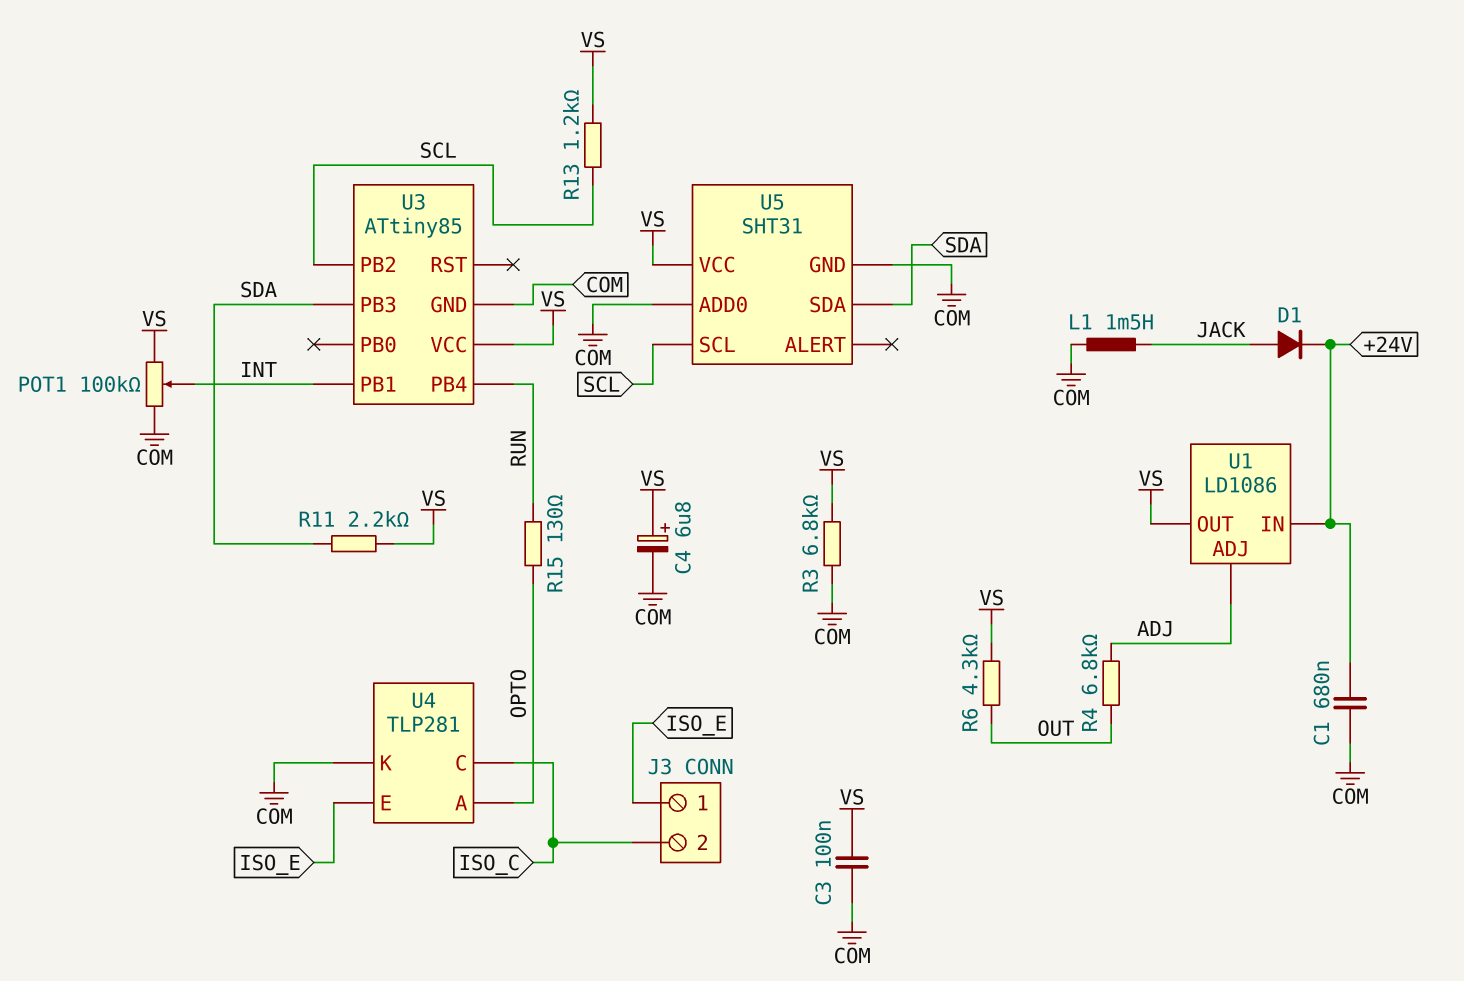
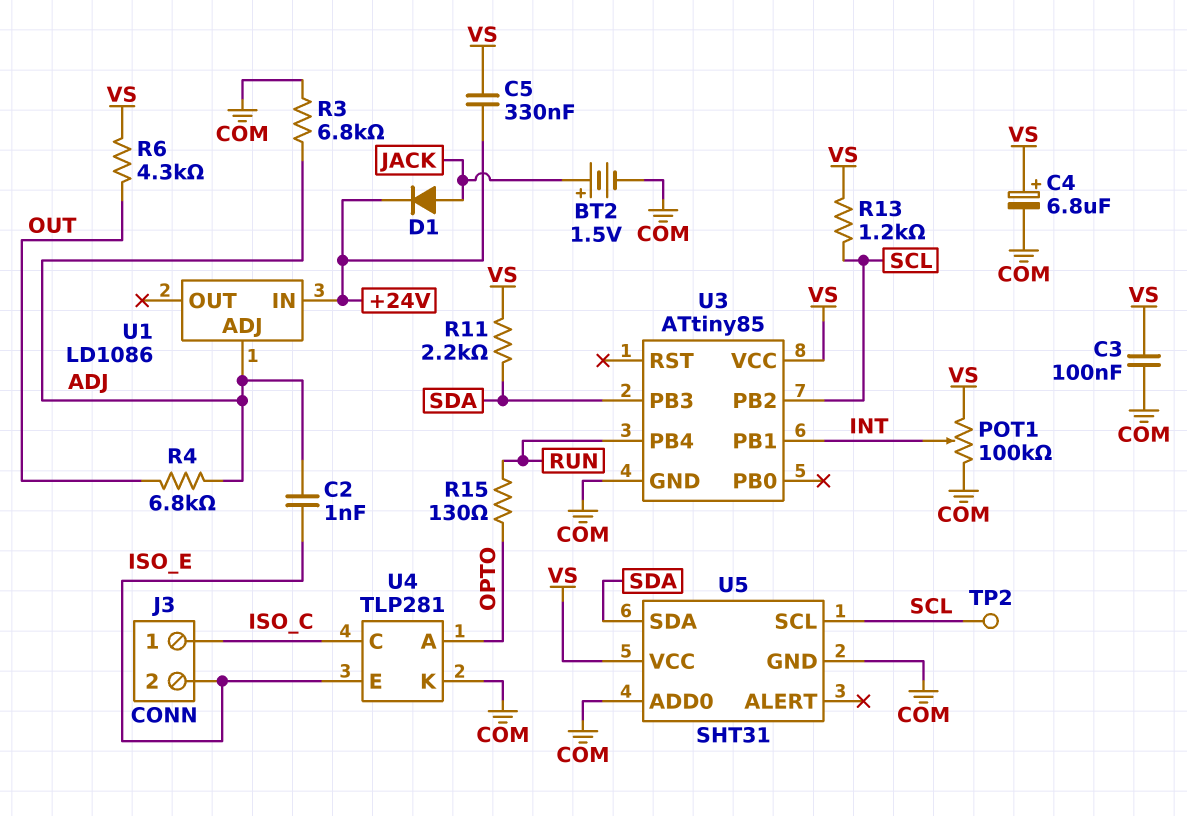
BT2: none -> 1.5V (plus JACK, minus COM)
C1: 680nF (+24V, COM) -> none
C2: none -> 1nF (ADJ, ISO_E)
C5: none -> 330nF (+24V, VS)
J3 pin 1: ISO_E -> ISO_C
J3 pin 2: ISO_C -> ISO_E
L1: 1.5mH (COM, JACK) -> none
R3: 6.8k (COM, VS) -> 6.8k (ADJ, COM)
TP2: none -> test point (SCL)
U1 pin OUT: VS -> none

